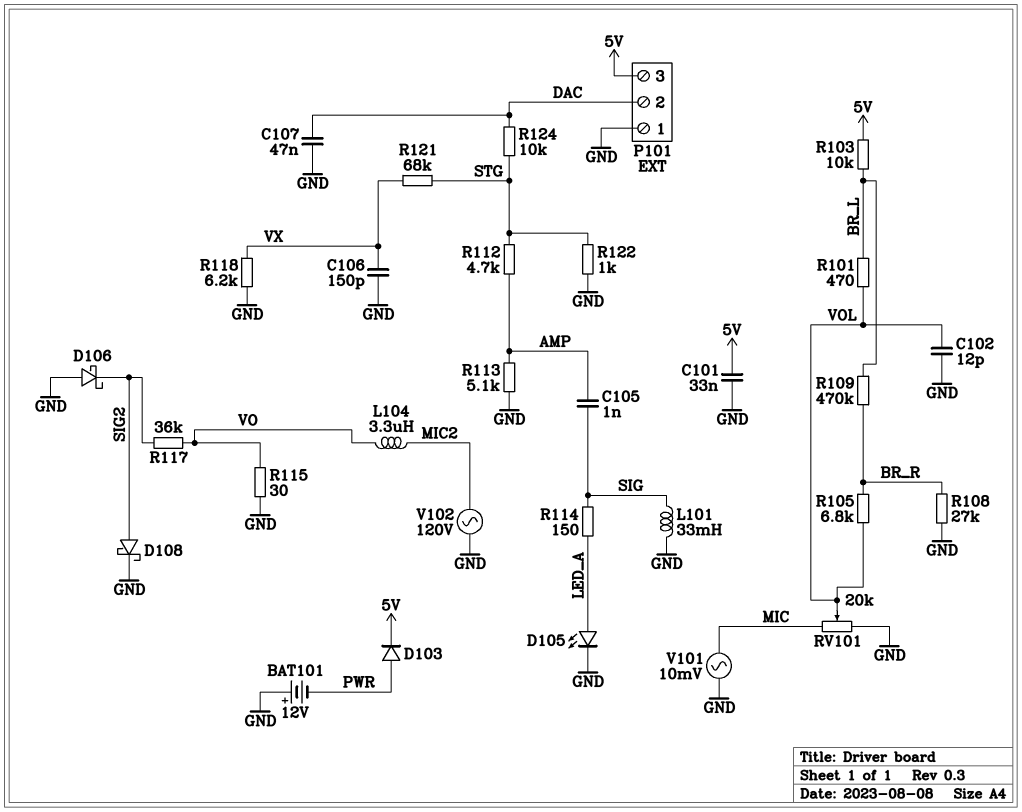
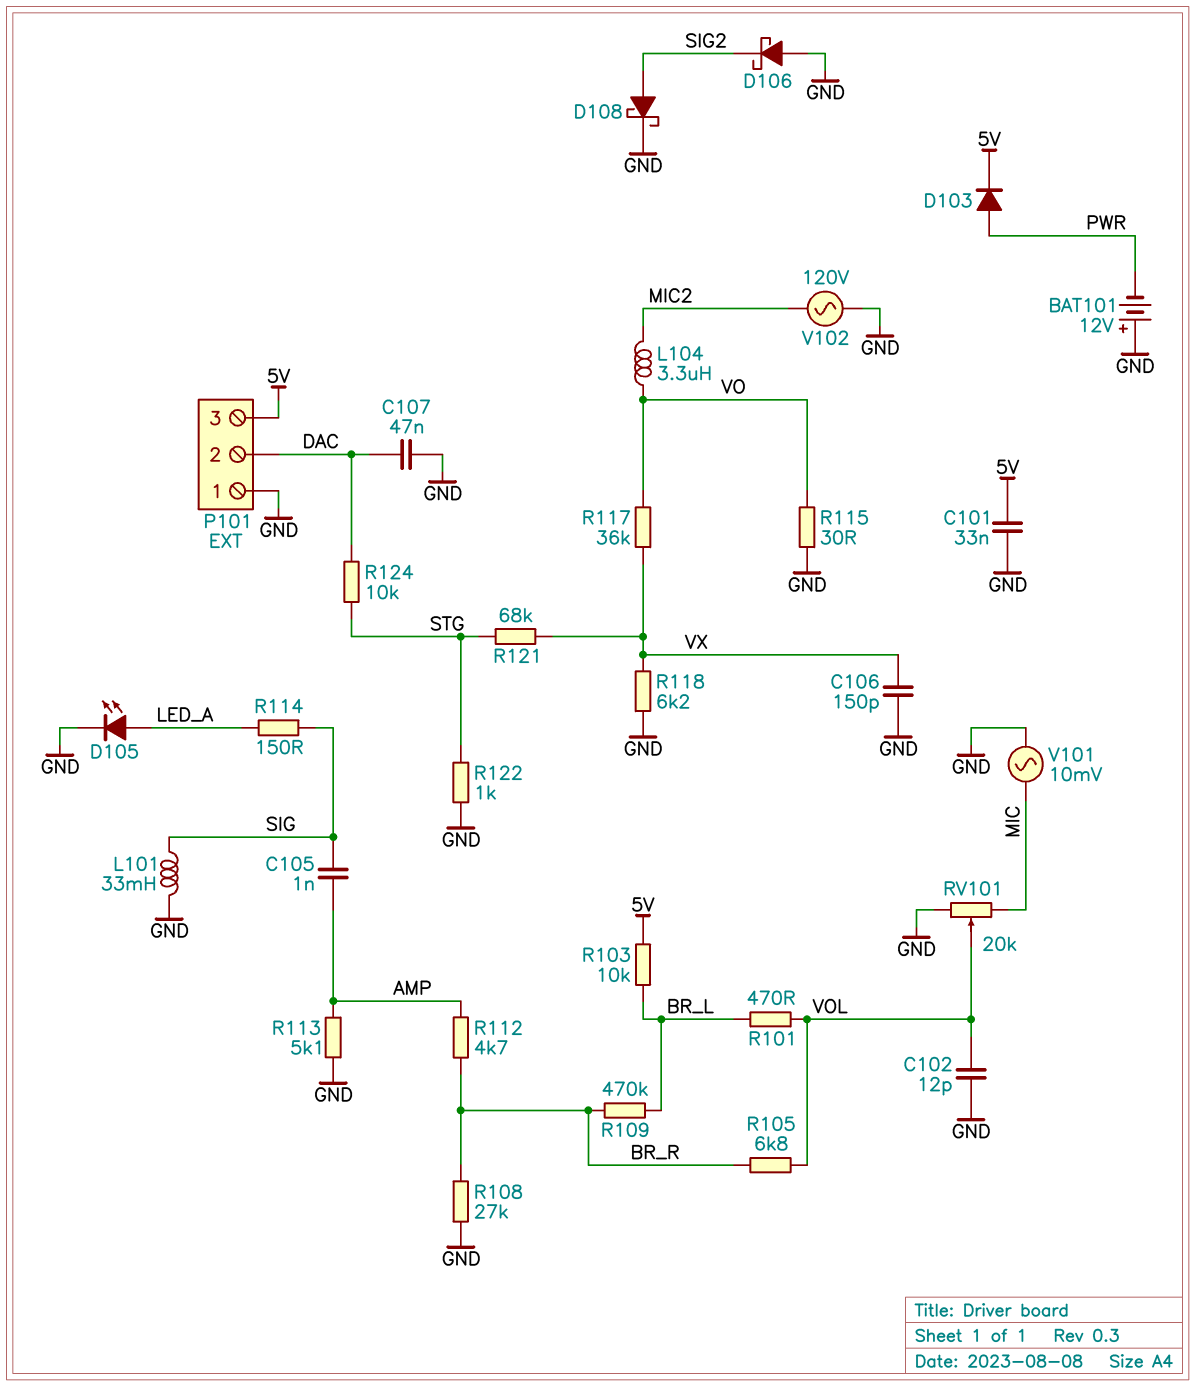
R112: 4.7k (AMP, STG) -> 4.7k (AMP, BR_R)
R117: 36k (SIG2, VO) -> 36k (VO, VX)

